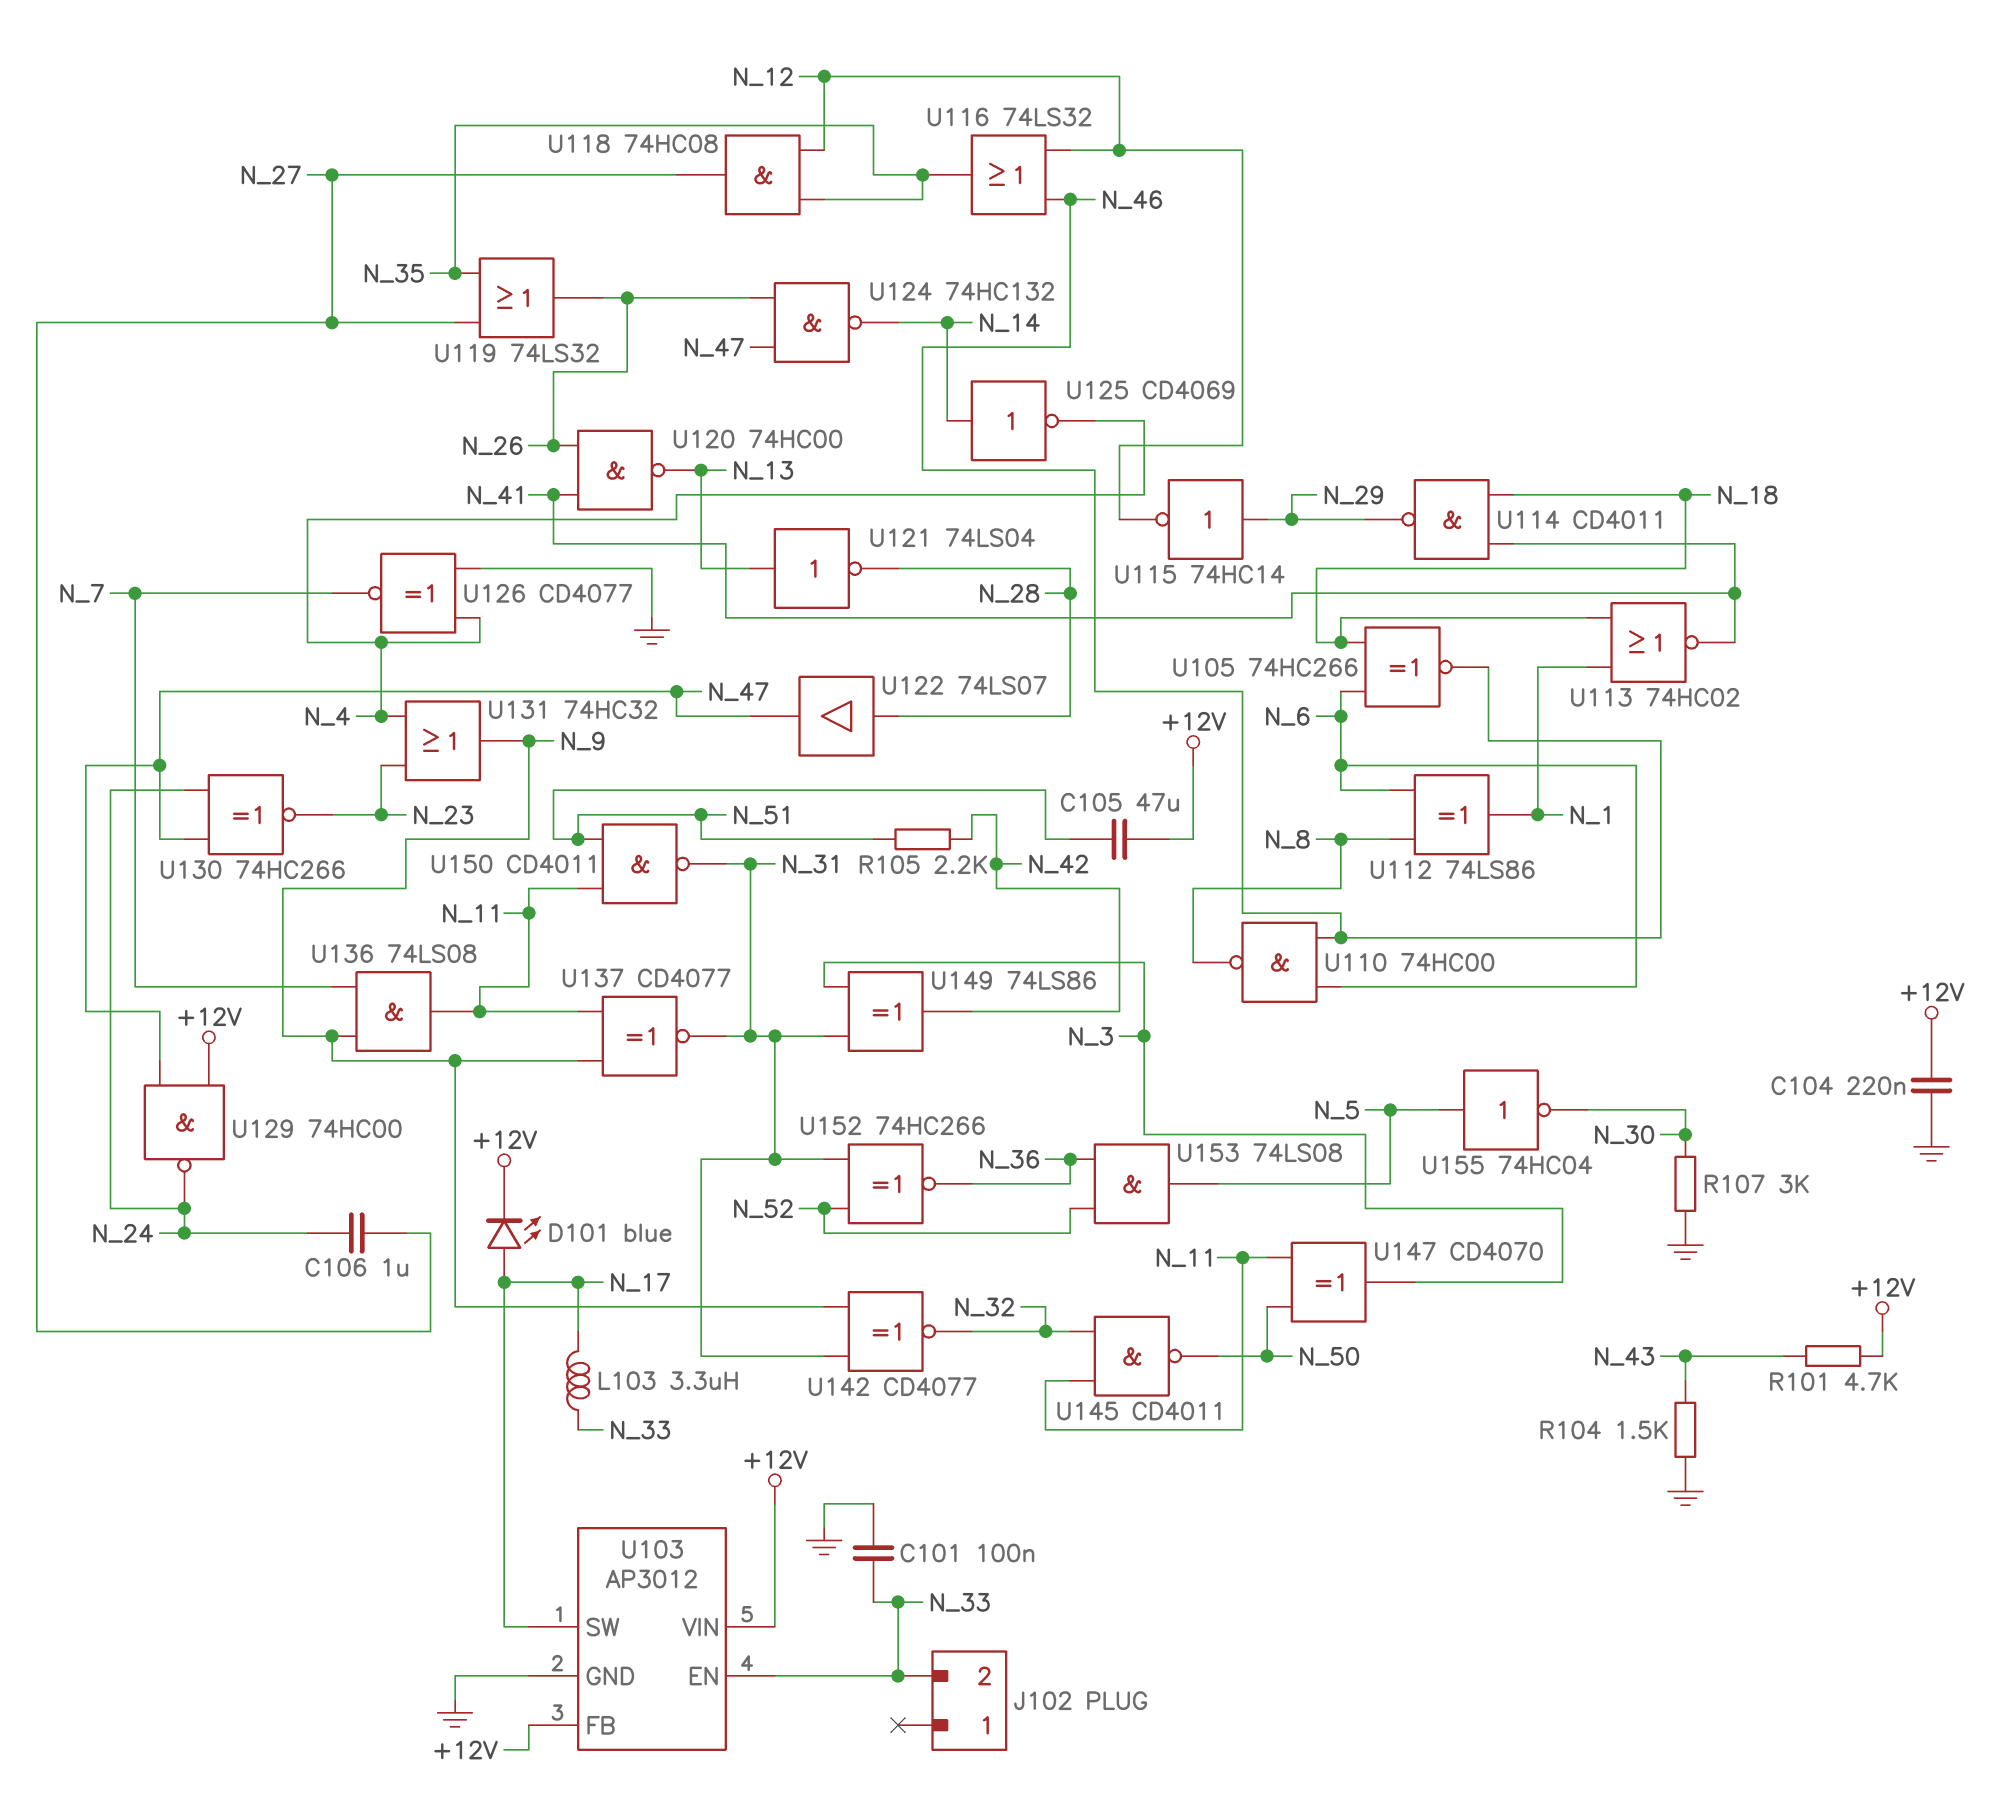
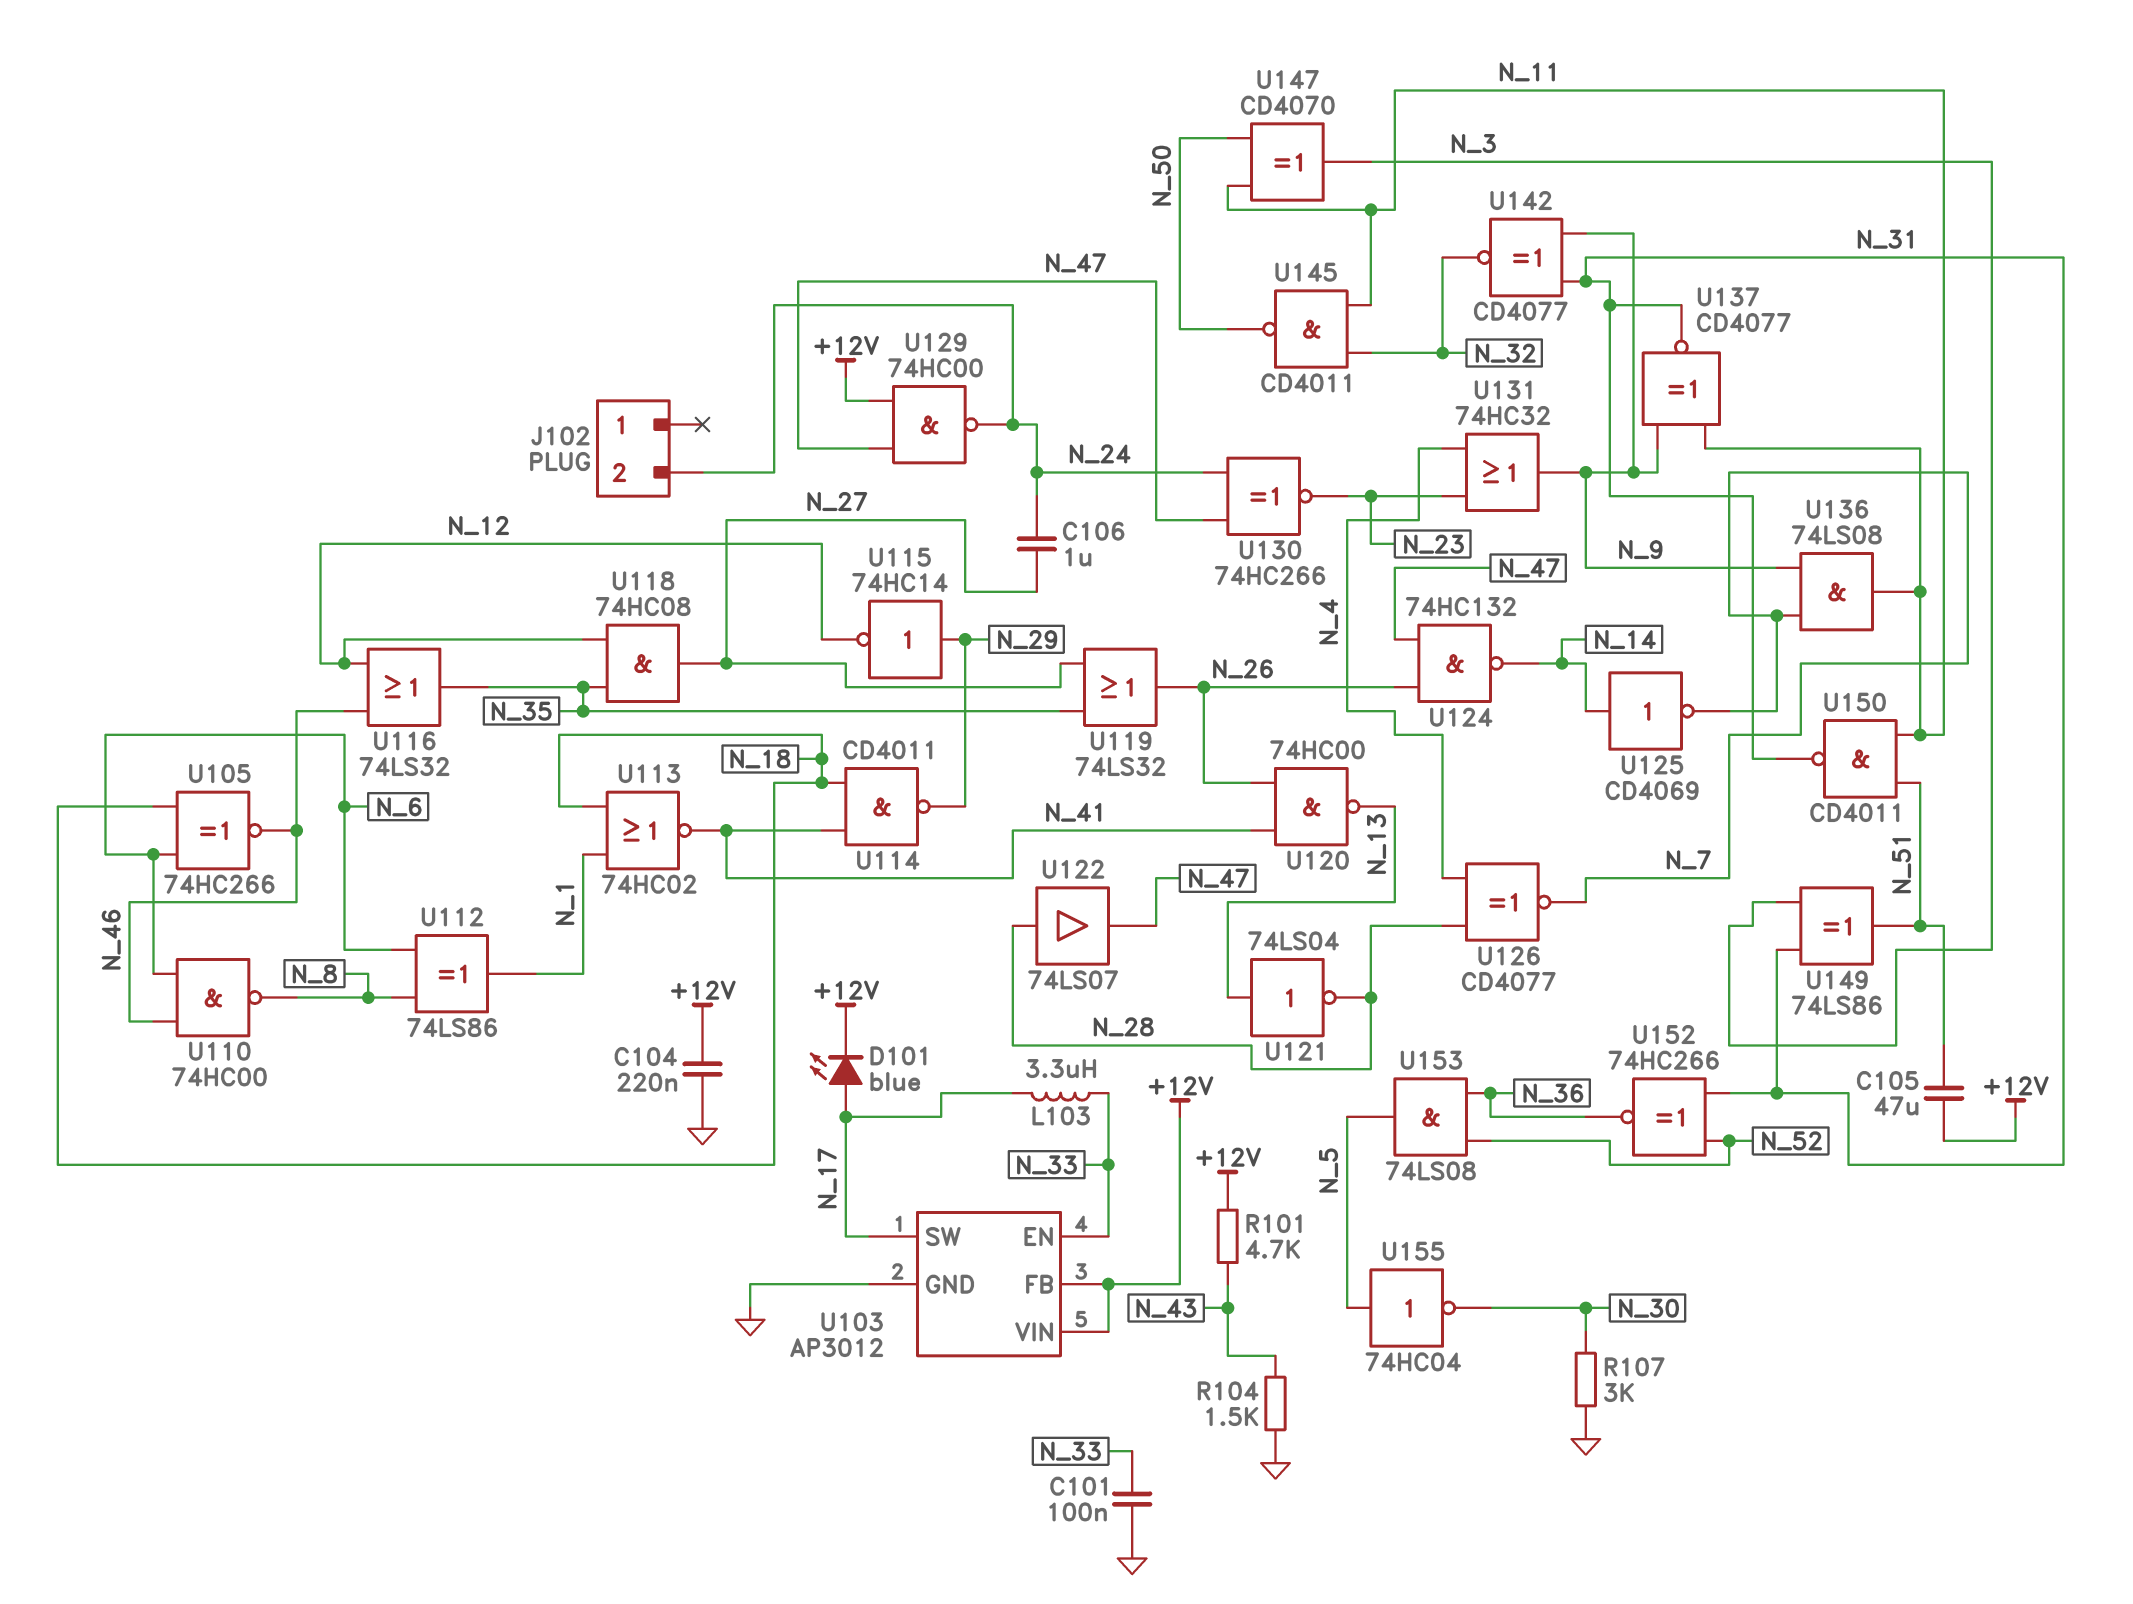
J102 pin 2: N_33 -> N_24
R105: 2.2k (N_42, N_51) -> none
U125: NOT CD4069 (in N_14, out N_4) -> NOT CD4069 (in N_14, out N_7)
U126: XNOR CD4077 (in GND, in N_4, out N_7) -> XNOR CD4077 (in N_4, in N_28, out N_7)
U149: XOR 74LS86 (in N_3, in N_31, out N_42) -> XOR 74LS86 (in N_3, in N_31, out N_51)

